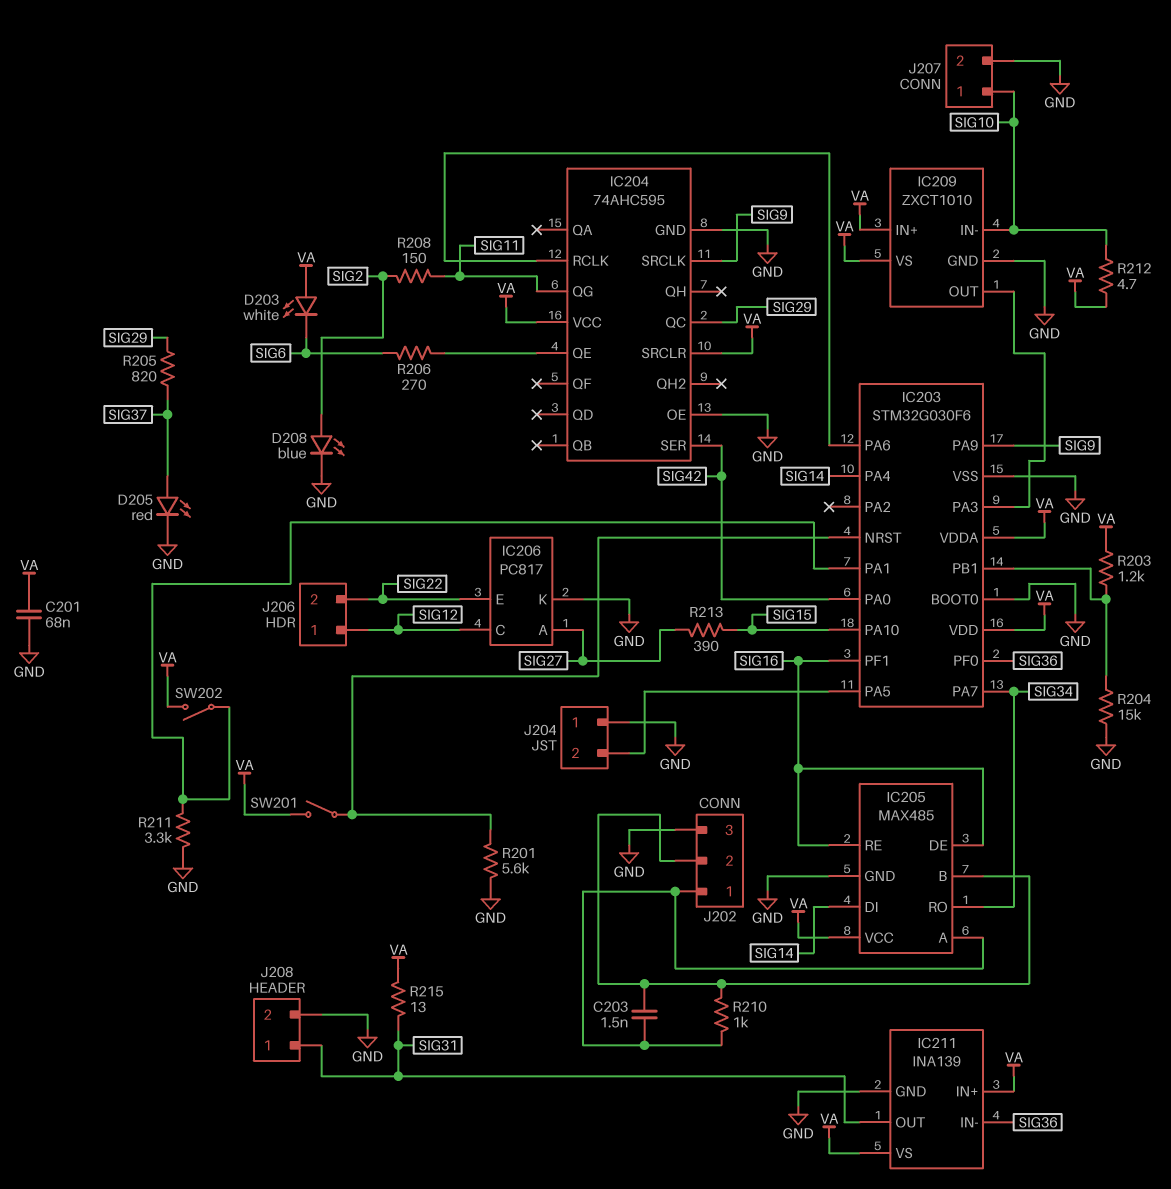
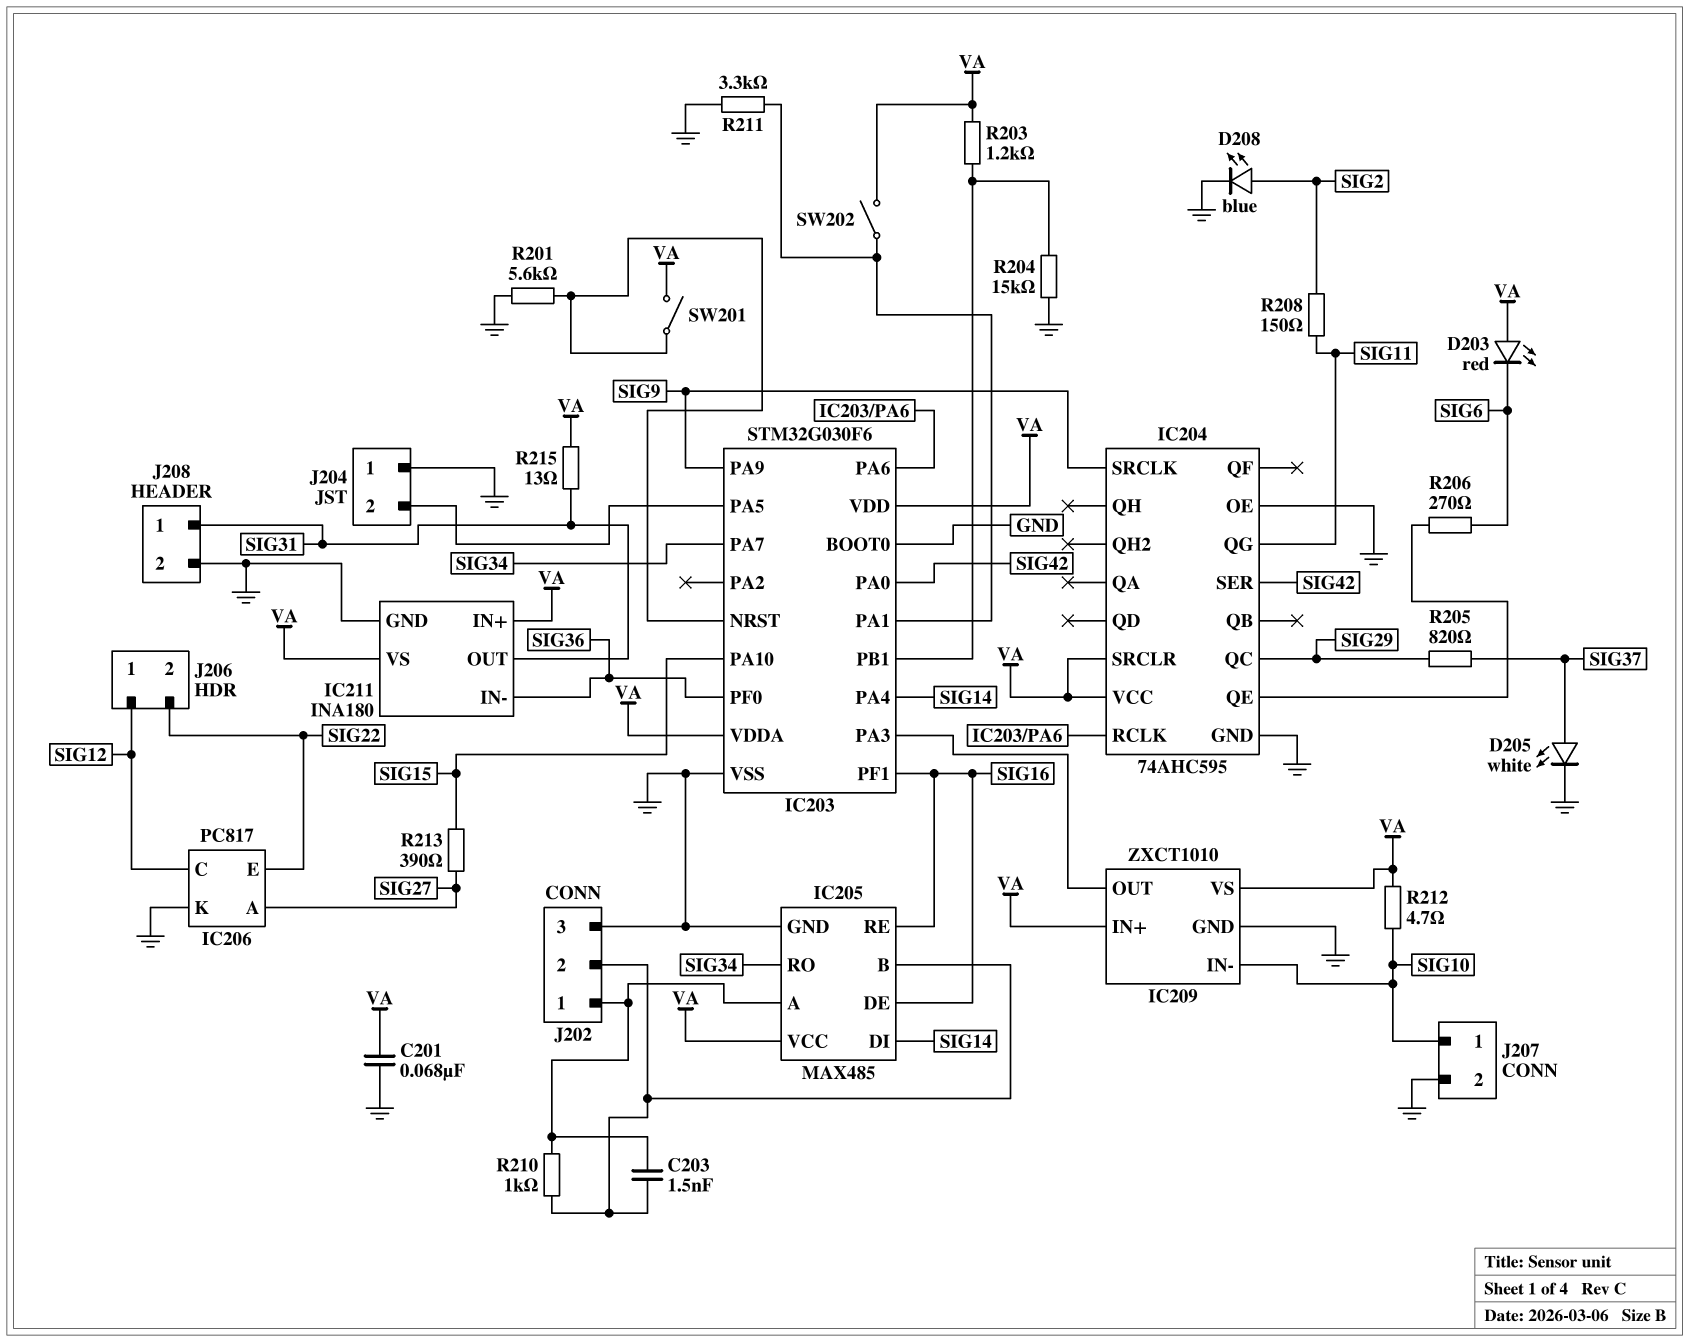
D203: LED white (A VA, K SIG6) -> LED red (A VA, K SIG6)
D205: LED red (A SIG37, K GND) -> LED white (A SIG37, K GND)
IC211: INA139 -> INA180

